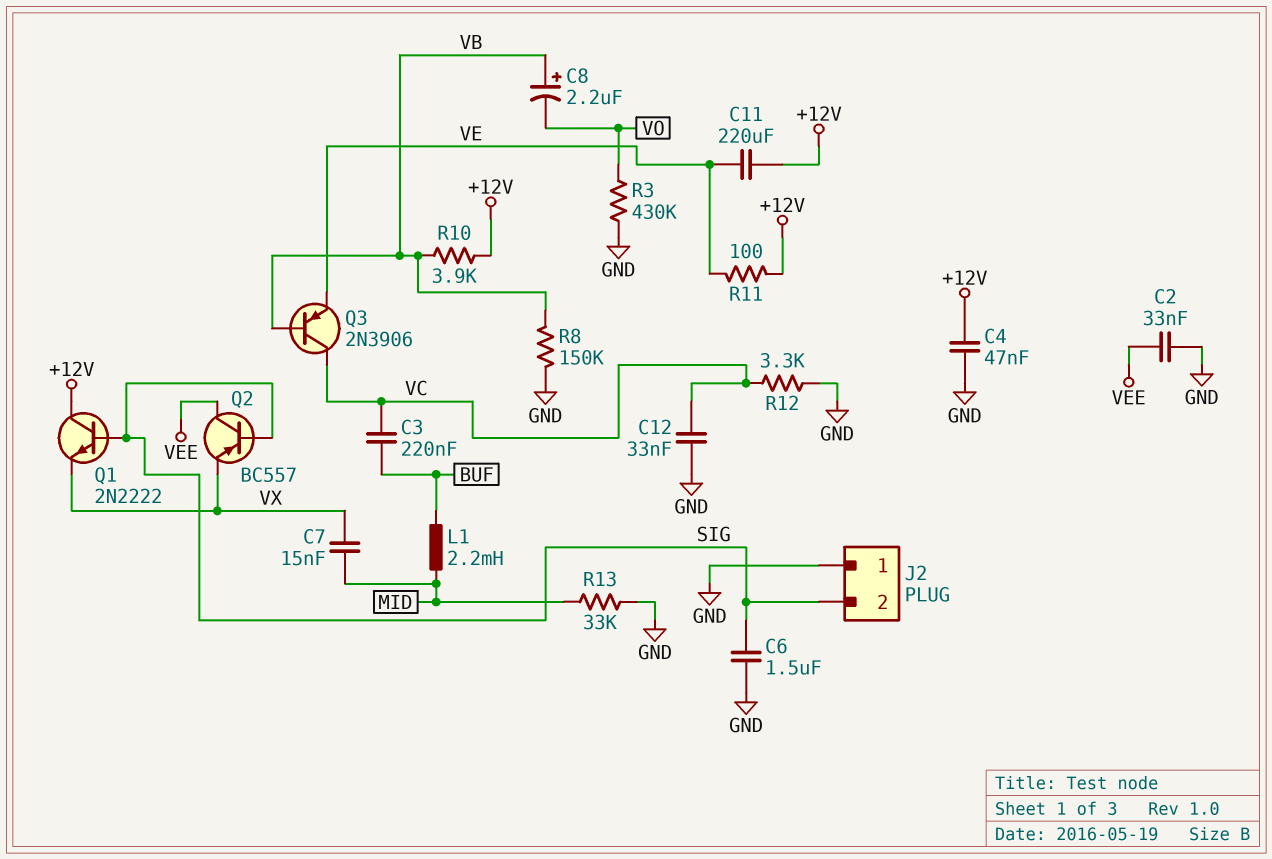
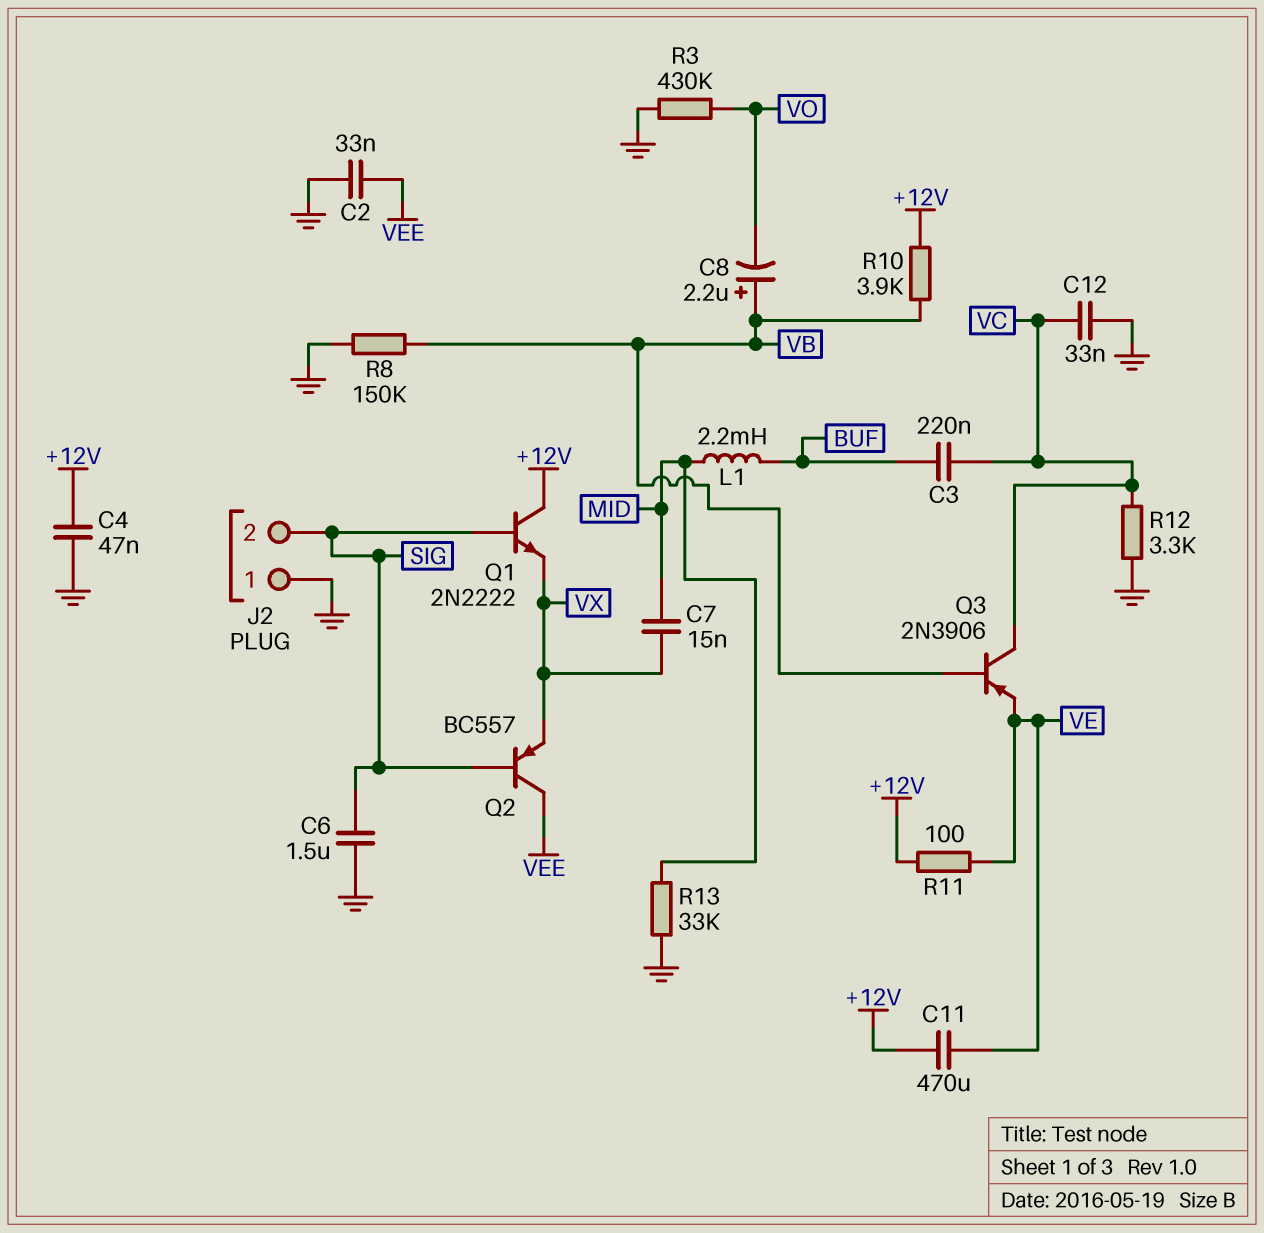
C11: 220uF (+12V, VE) -> 470uF (+12V, VE)

